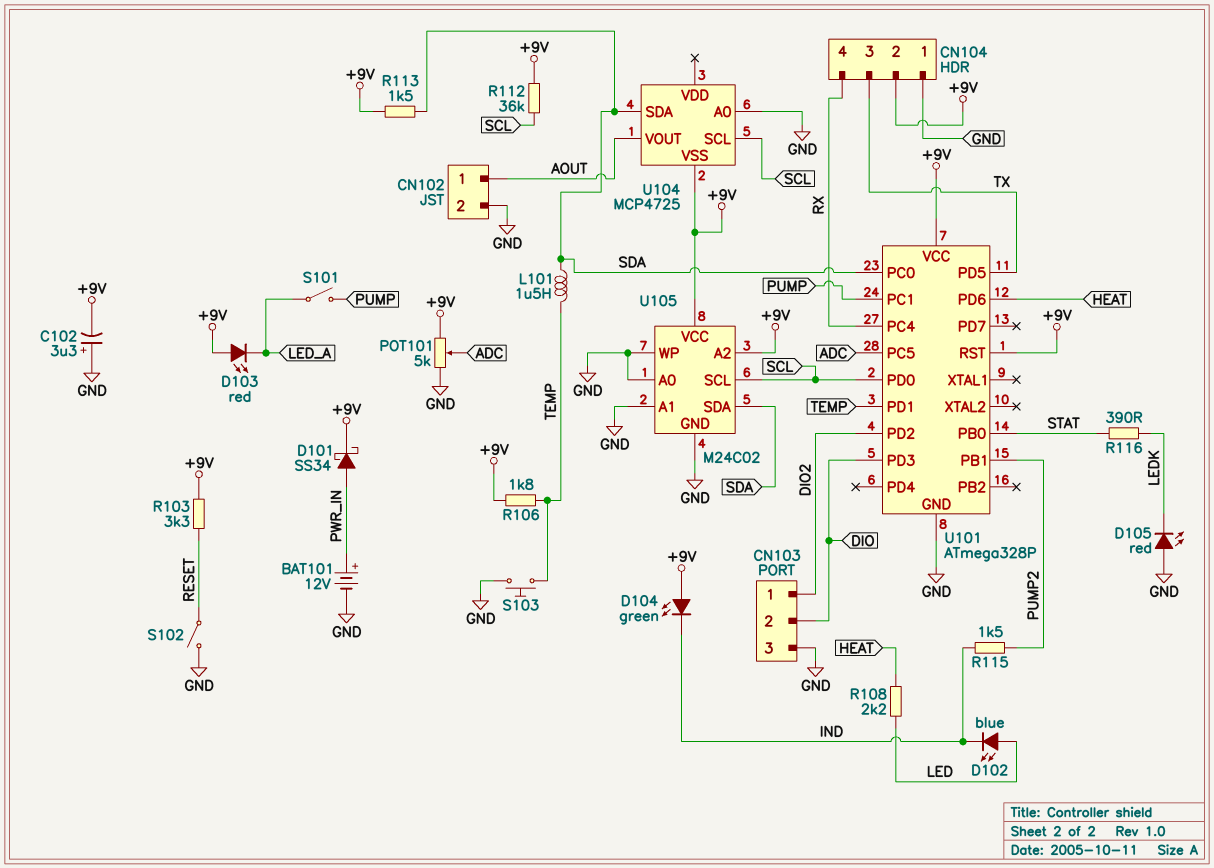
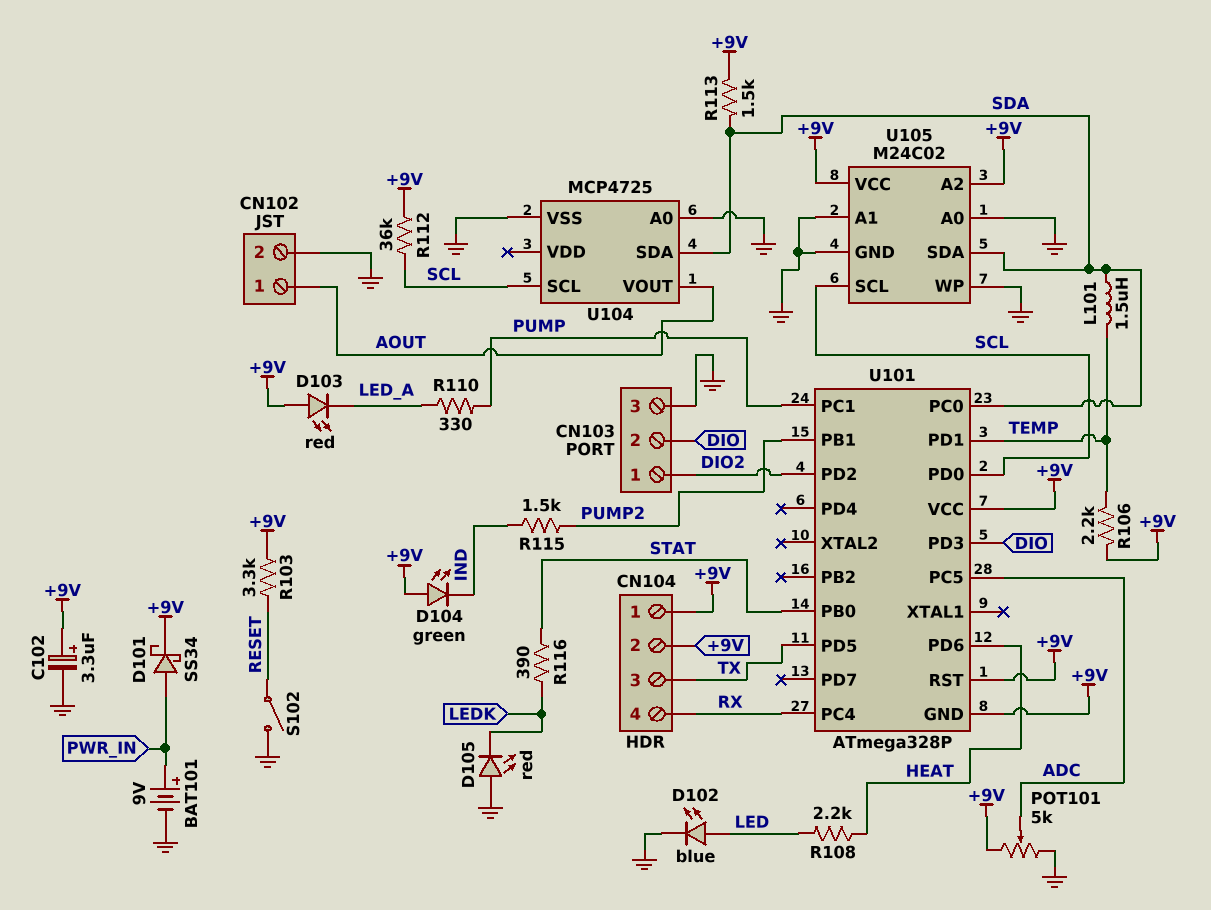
BAT101: 12V (plus PWR_IN, minus GND) -> 9V (plus PWR_IN, minus GND)
C102: 3.3uF (plus GND, minus +9V) -> 3.3uF (plus +9V, minus GND)
CN104 pin 1: GND -> +9V
D102: LED blue (A LED, K IND) -> LED blue (A LED, K GND)
R106: 1.8k (+9V, TEMP) -> 2.2k (+9V, TEMP)
R110: none -> 330 (LED_A, PUMP)
S101: switch (LED_A, PUMP) -> none
S103: button (GND, TEMP) -> none
U101 pin GND: GND -> +9V
U104 pin VSS: +9V -> GND

